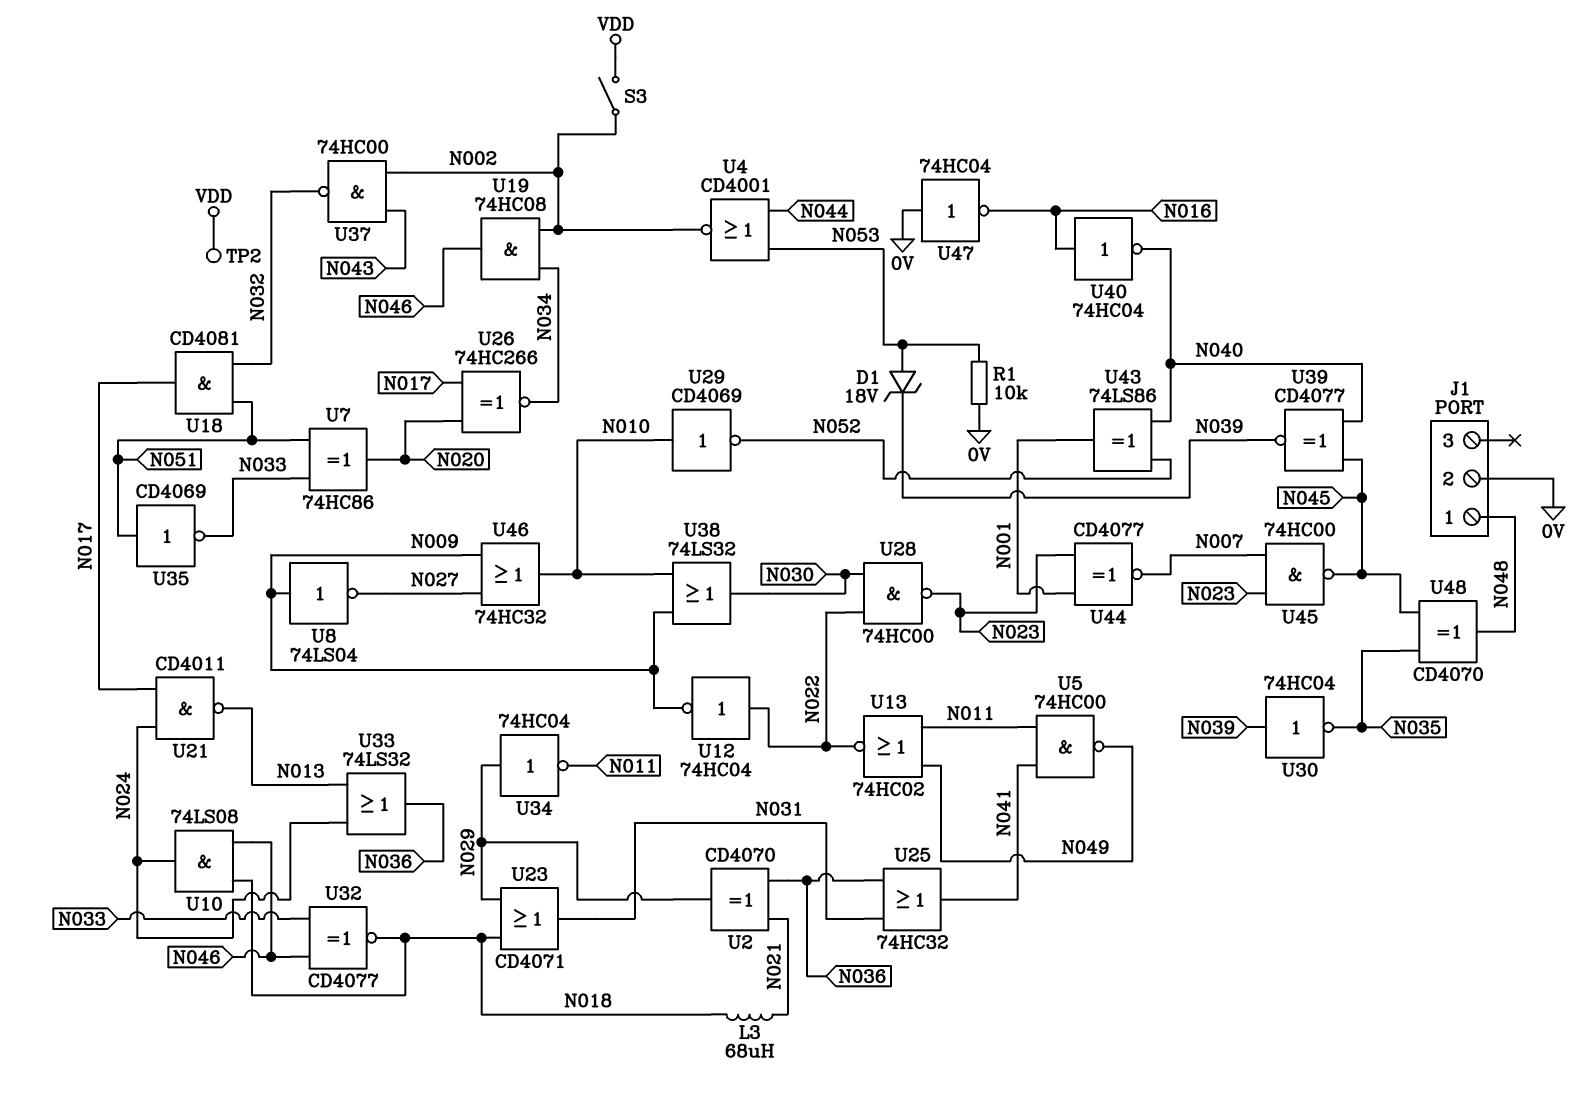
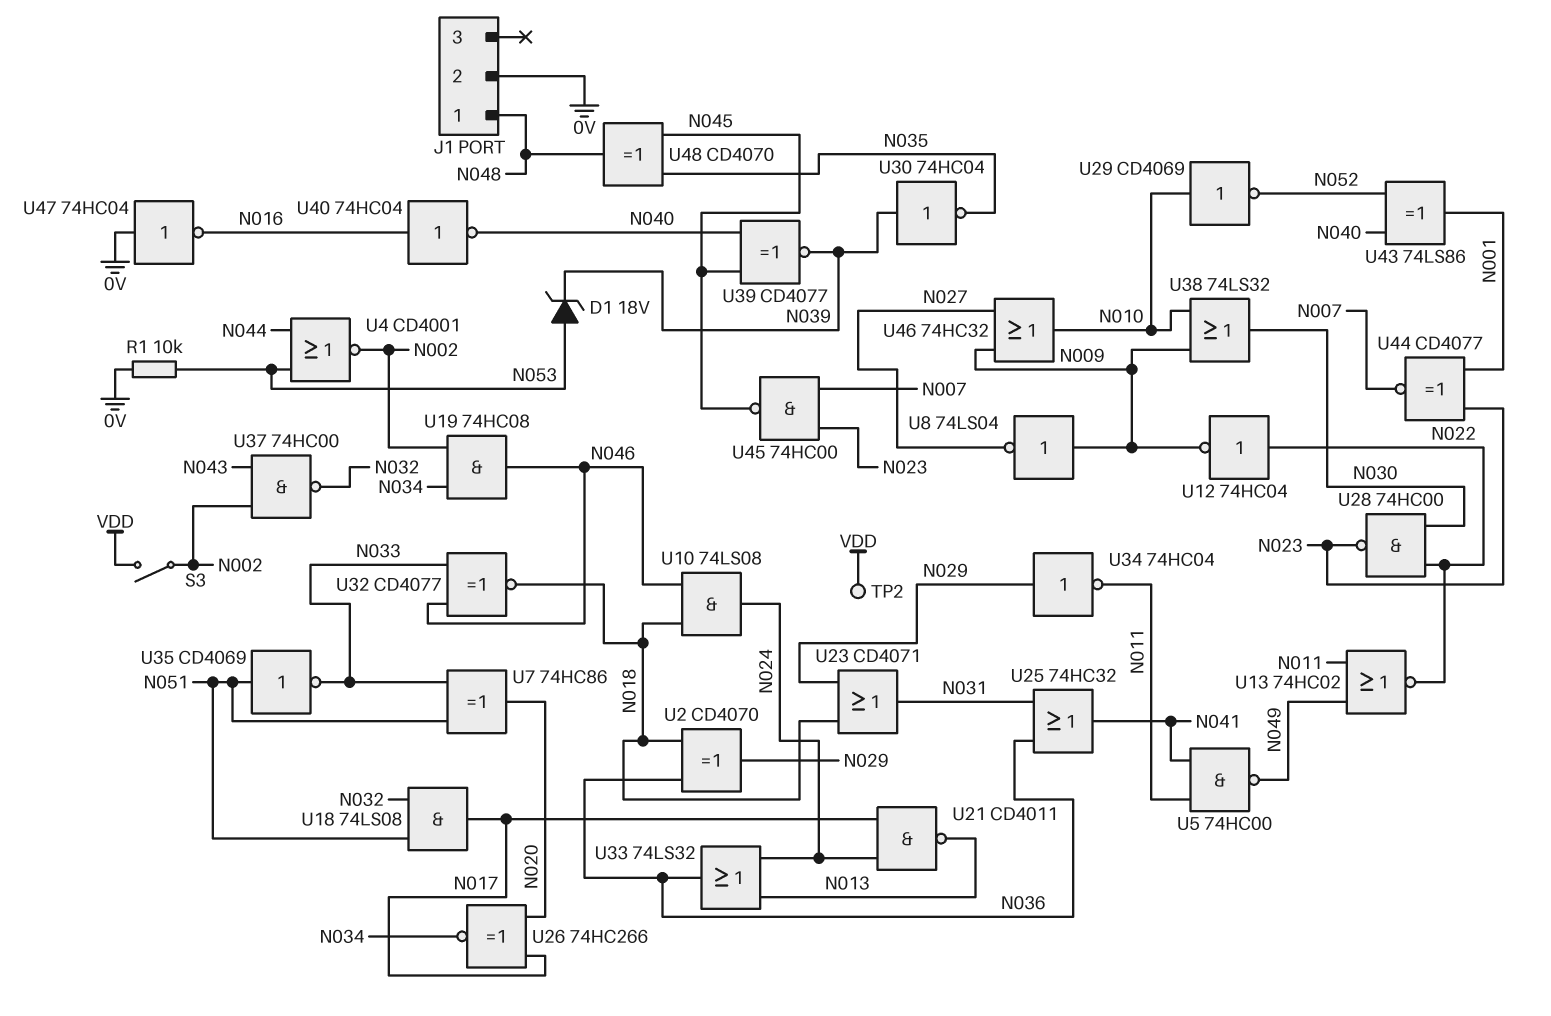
L3: 68uH (N018, N021) -> none
U2: XOR CD4070 (in N021, in N036, out N029) -> XOR CD4070 (in N018, in N036, out N029)
U18: AND CD4081 (in N032, in N051, out N017) -> AND 74LS08 (in N032, in N051, out N017)

